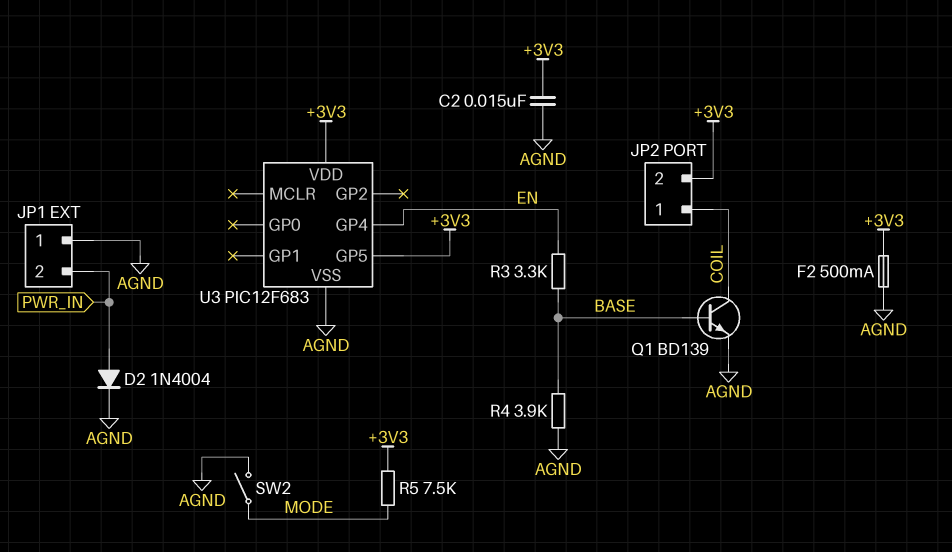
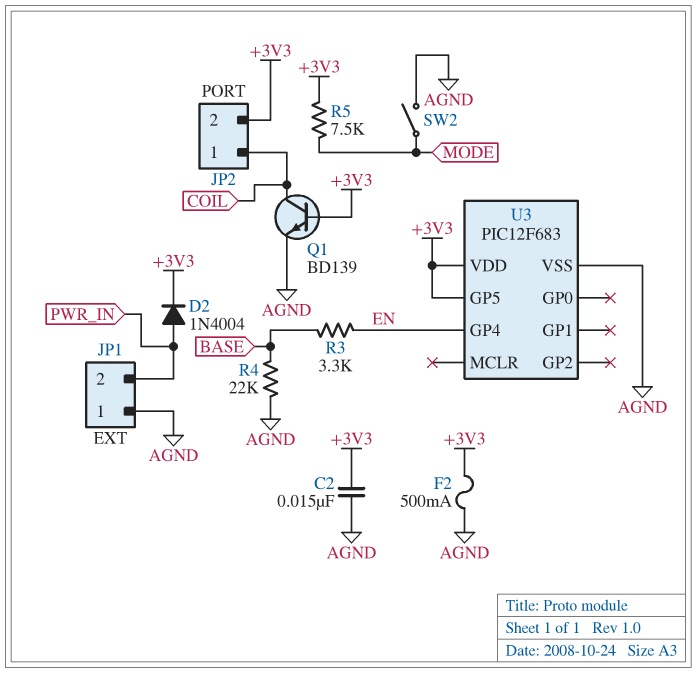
D2: diode 1N4004 (A PWR_IN, K AGND) -> diode 1N4004 (A PWR_IN, K +3V3)
Q1: NPN BD139 (B BASE, C COIL, E AGND) -> NPN BD139 (B +3V3, C COIL, E AGND)
R4: 3.9k (AGND, BASE) -> 22k (AGND, BASE)

